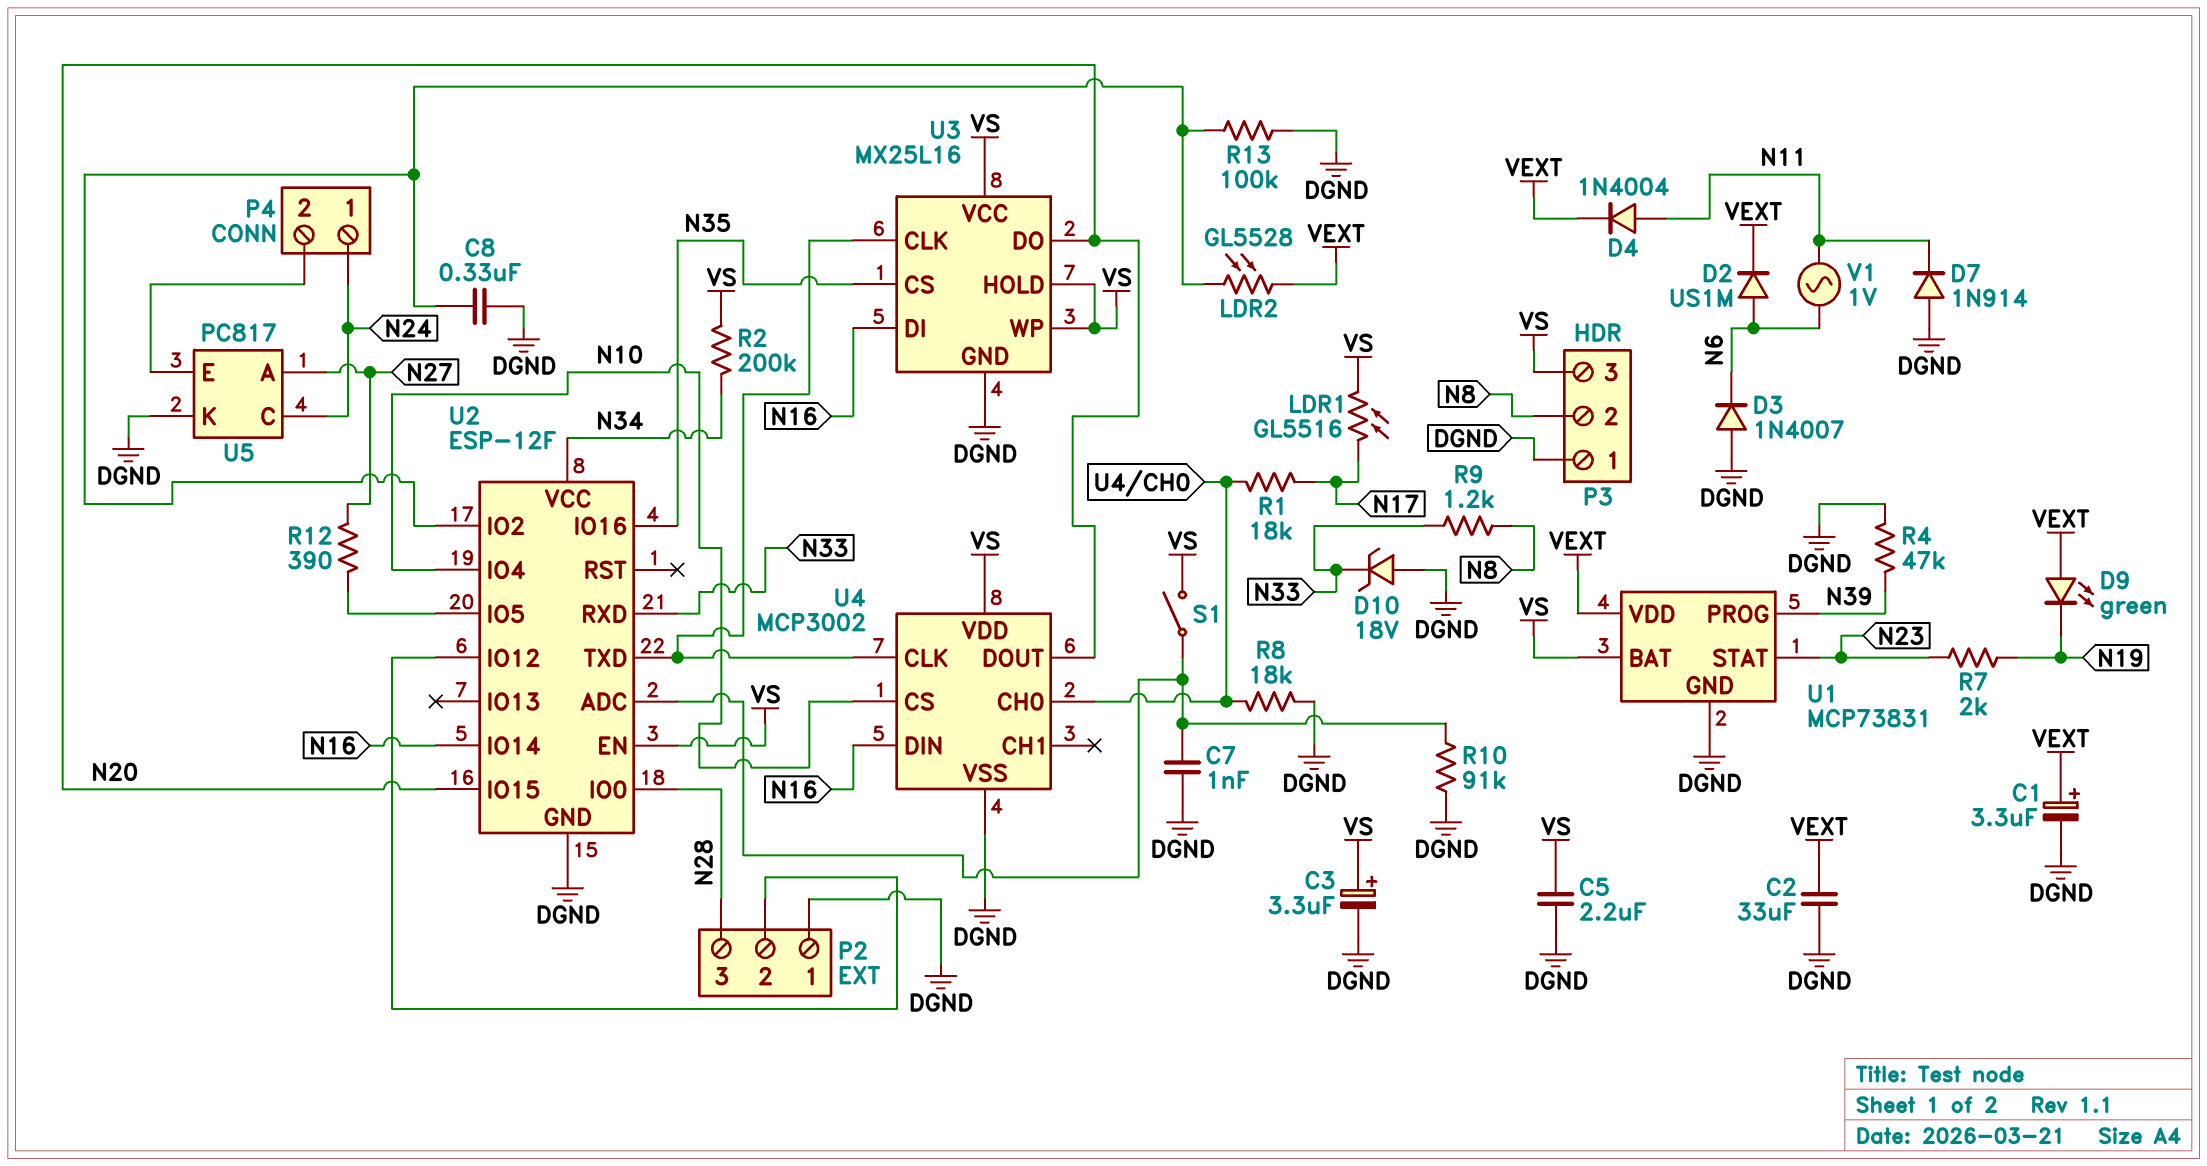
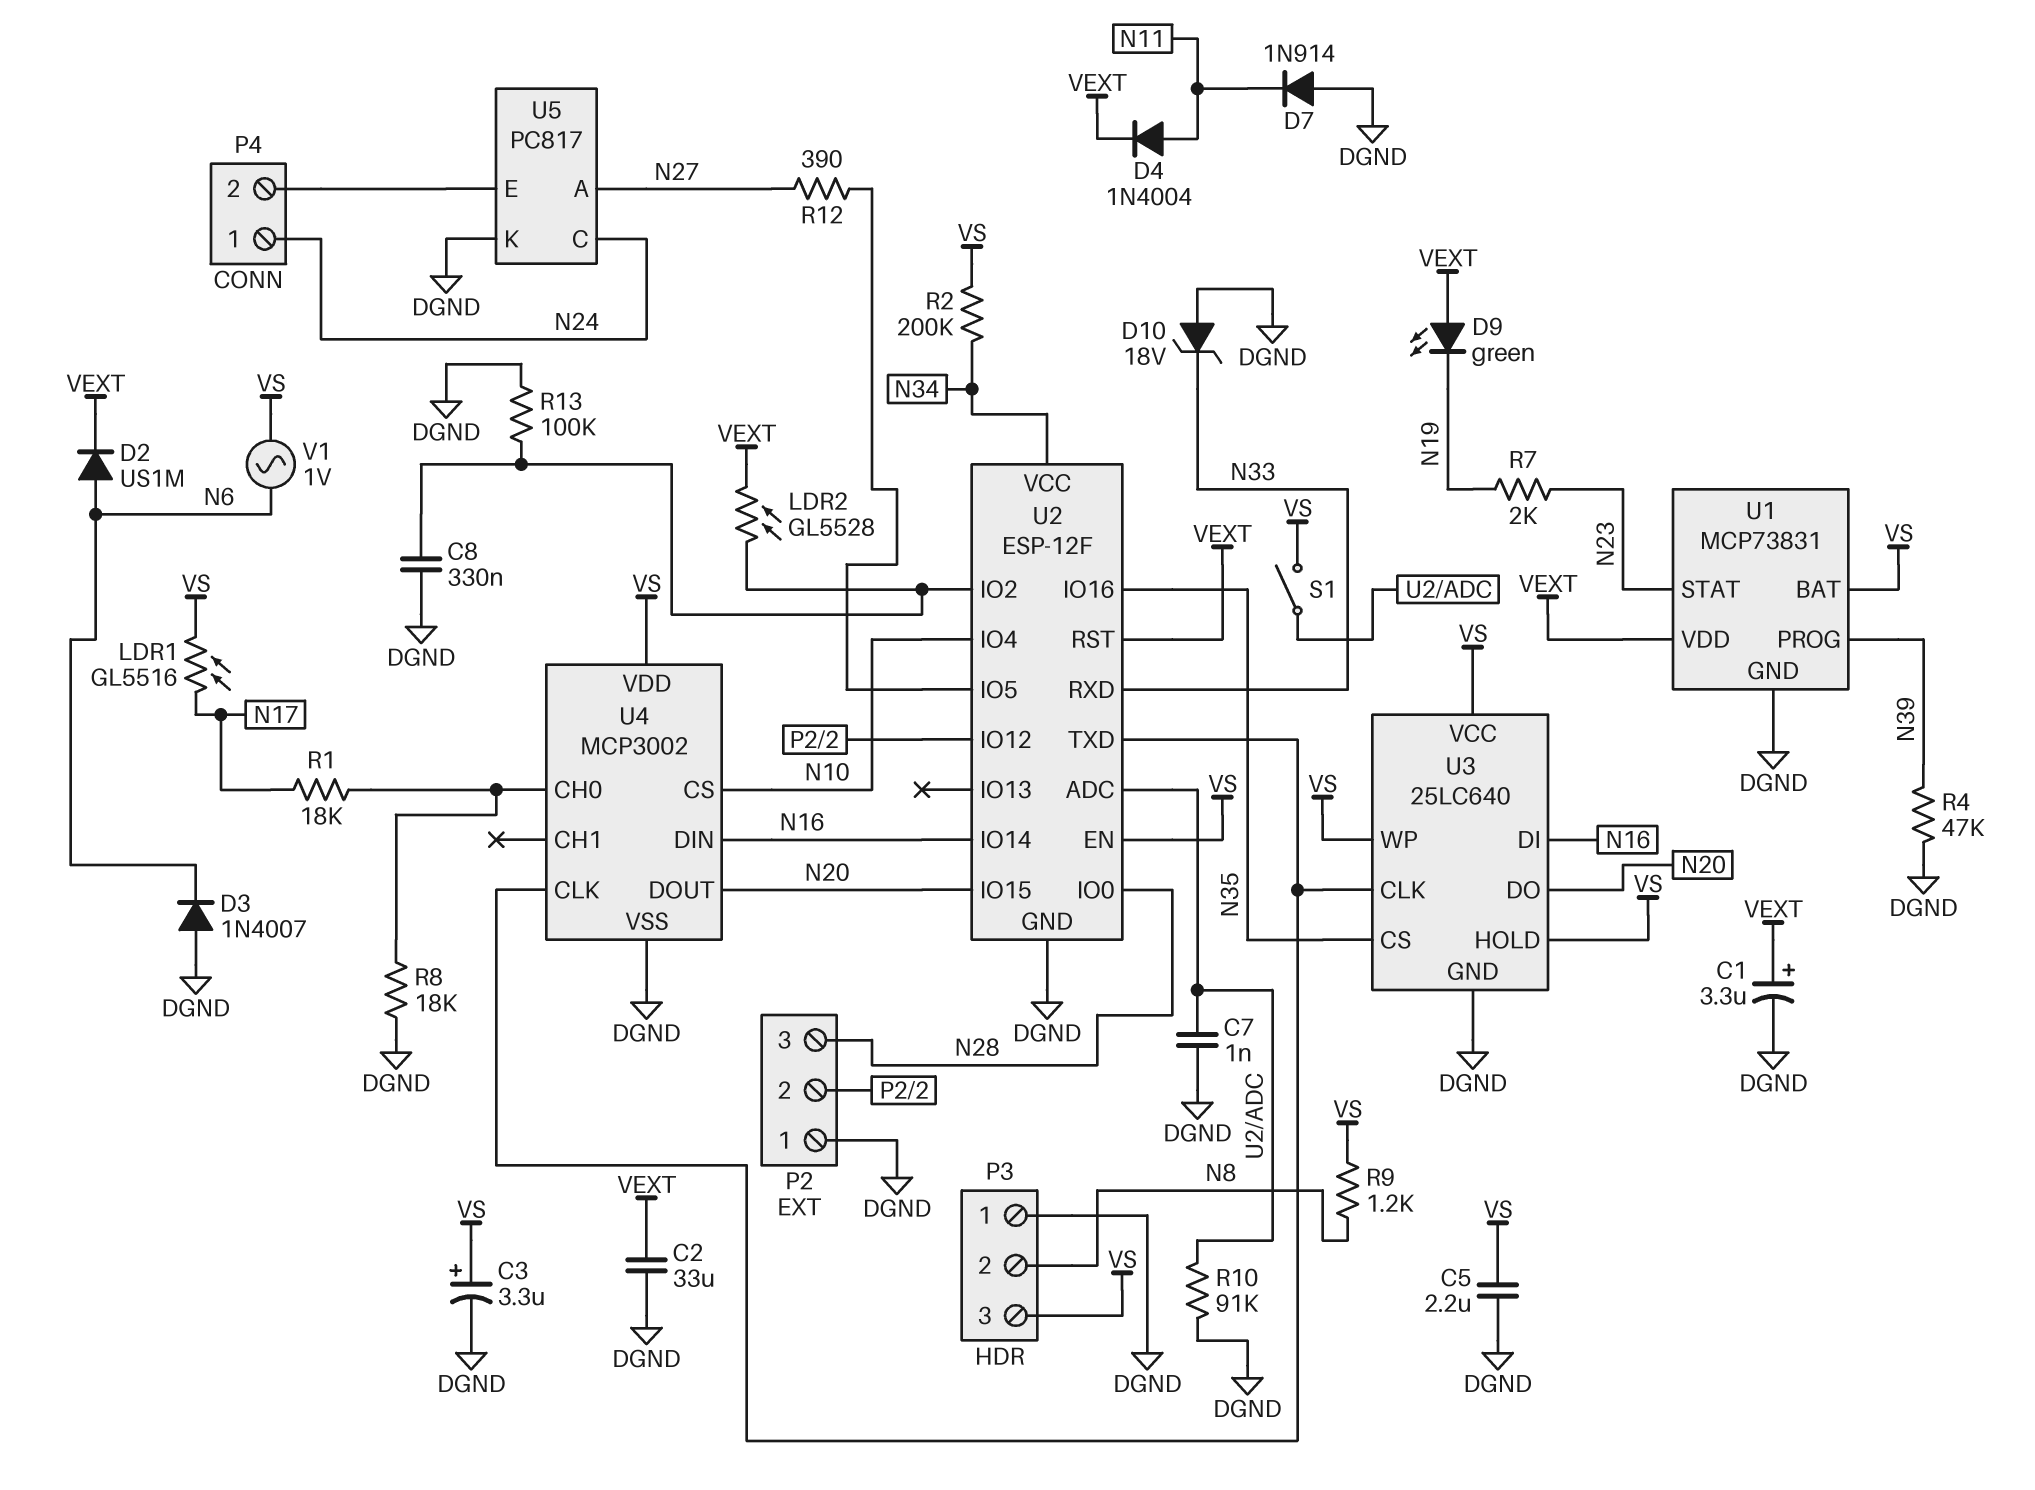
R9: 1.2k (N8, N33) -> 1.2k (N8, VS)
U2 pin RST: none -> VEXT
U3: MX25L16 -> 25LC640
V1: AC 1V (N6, N11) -> AC 1V (N6, VS)

